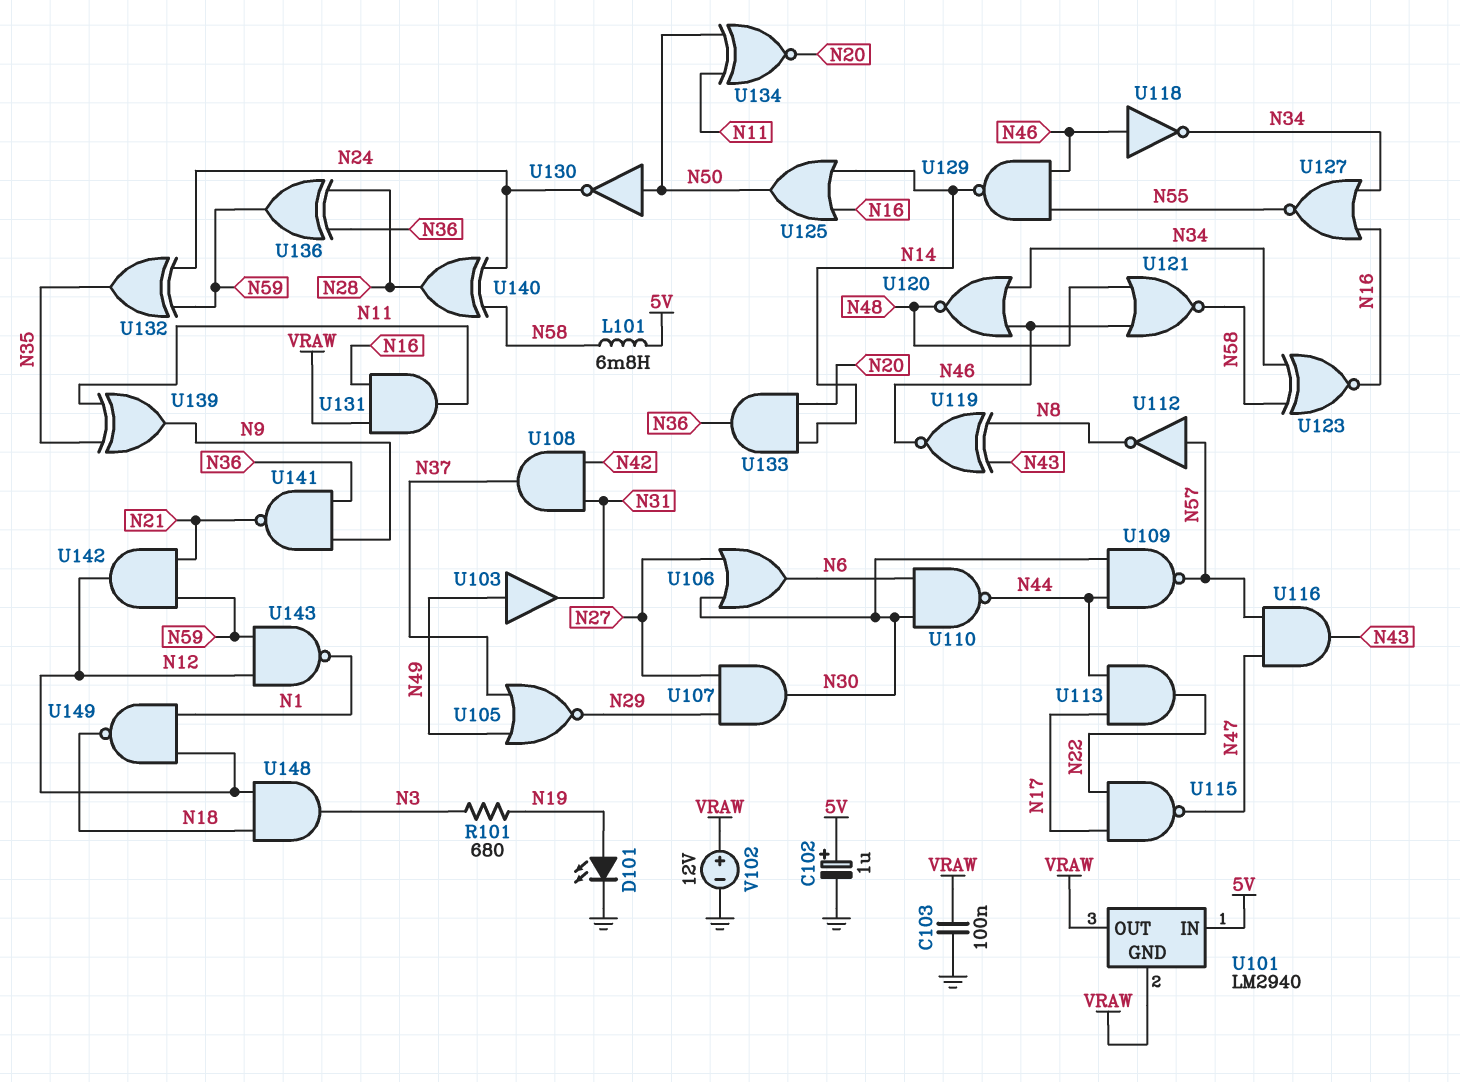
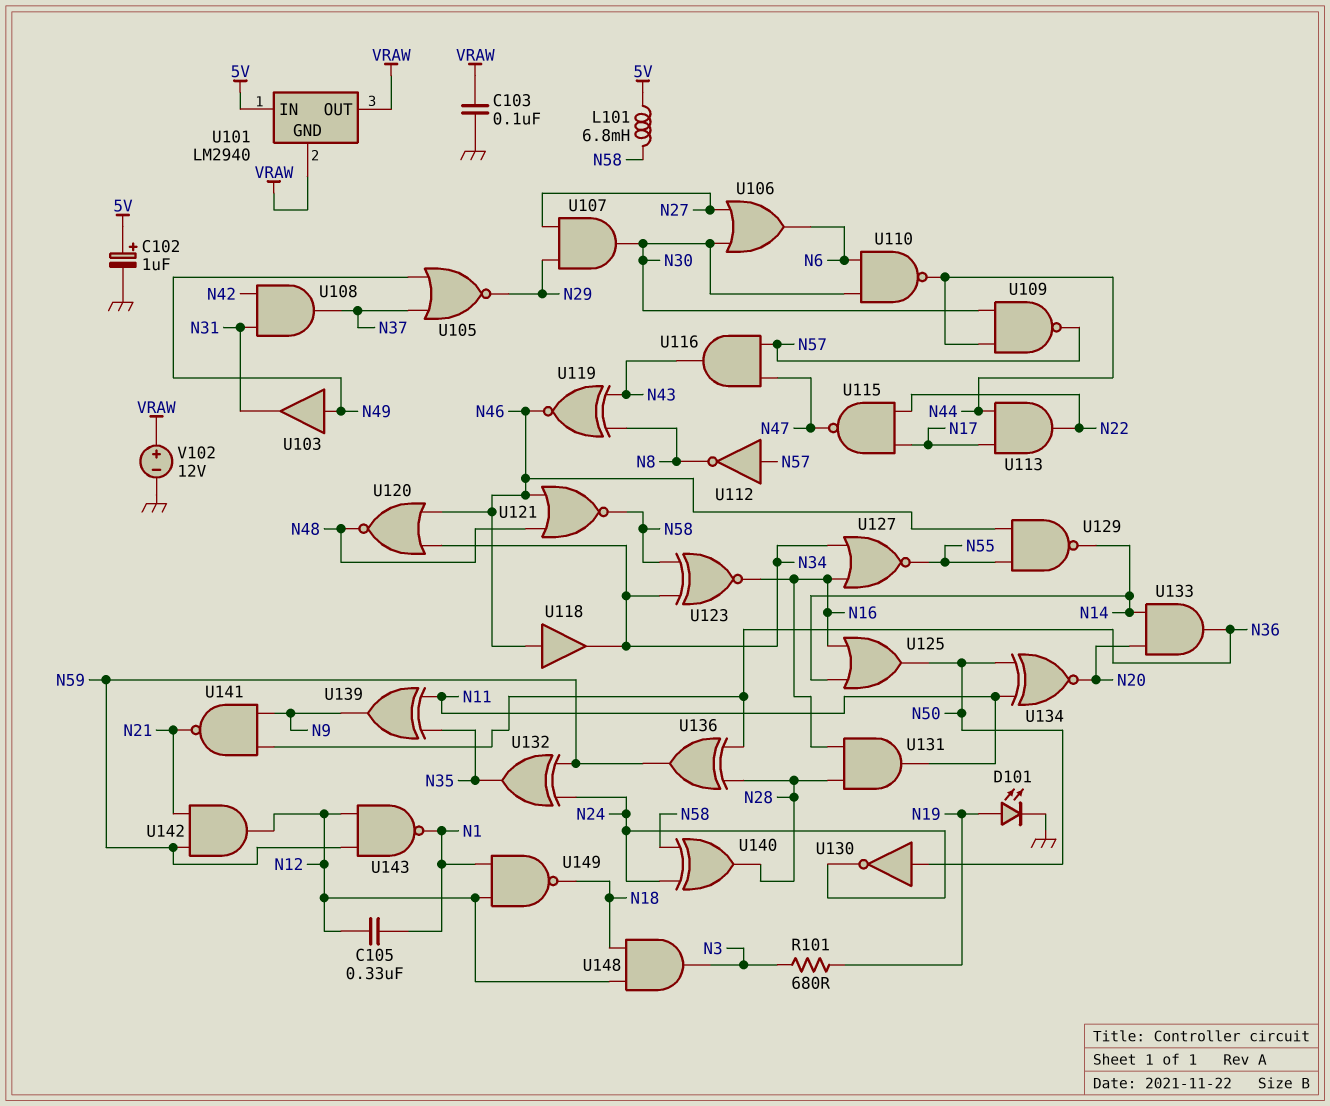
C105: none -> 330nF (N1, N12)
U118: NOT (in N46, out N34) -> buffer (in N46, out N34)
U131: AND (in N16, in VRAW, out N11) -> AND (in N16, in N28, out N11)

